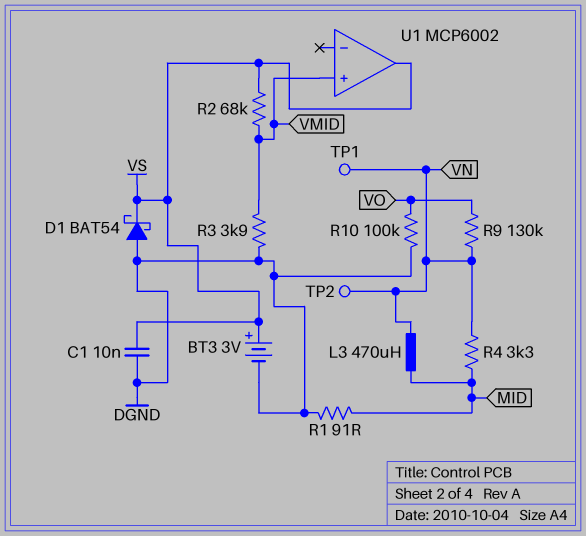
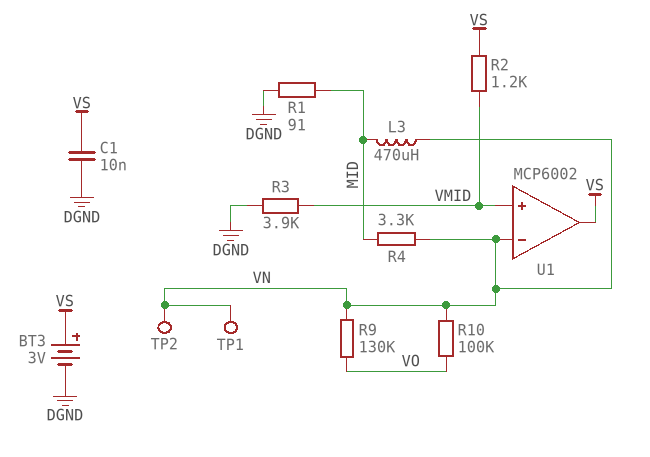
D1: schottky BAT54 (A DGND, K VS) -> none
R2: 68k (VMID, VS) -> 1.2k (VMID, VS)
R10: 100k (DGND, VO) -> 100k (VN, VO)
U1 pin in-: none -> VN

